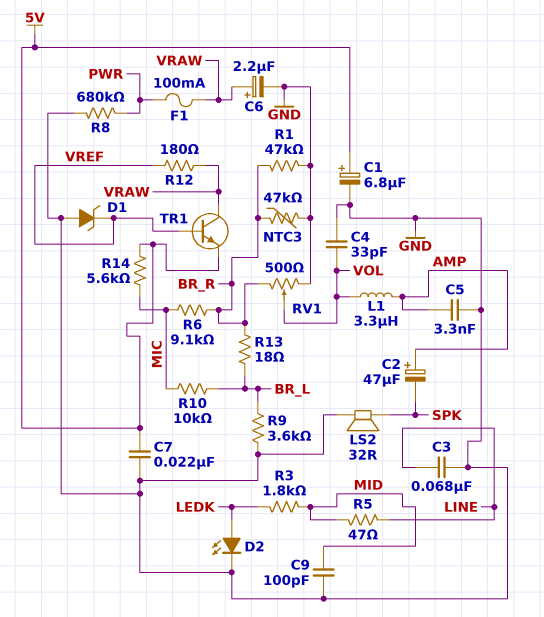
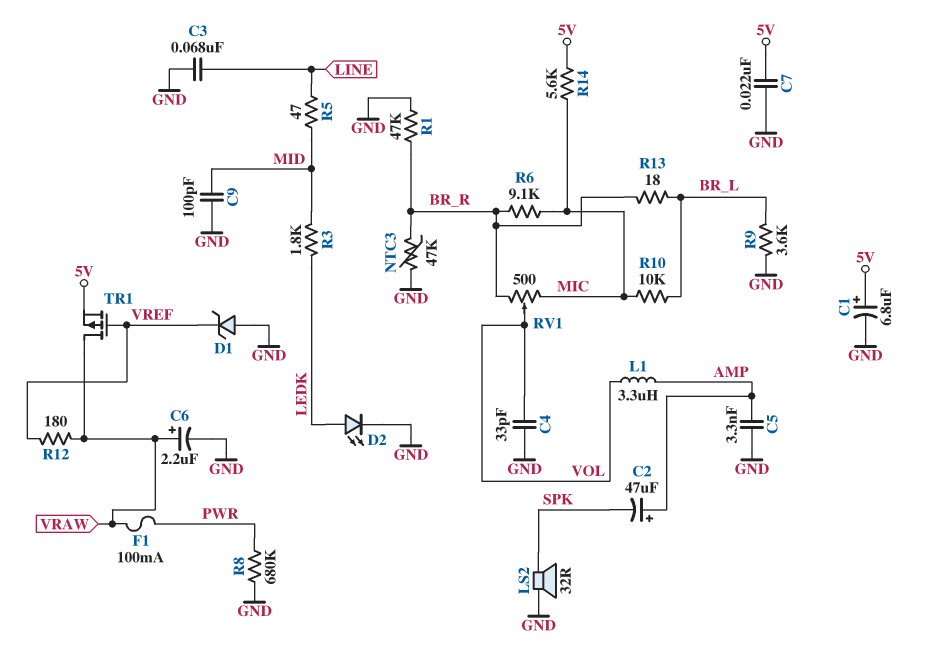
RV1: 500 (BR_R, GND, wiper VOL) -> 500 (BR_R, MIC, wiper VOL)
TR1: NPN (B VREF, C VRAW, E 5V) -> PMOS (G VREF, D VRAW, S 5V)

